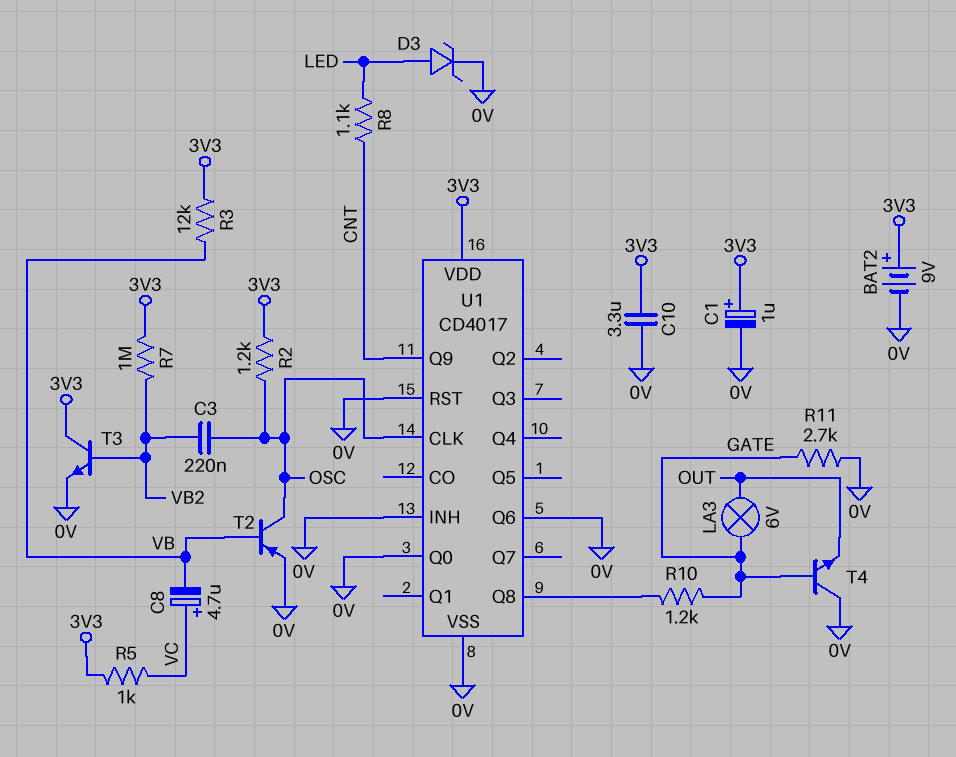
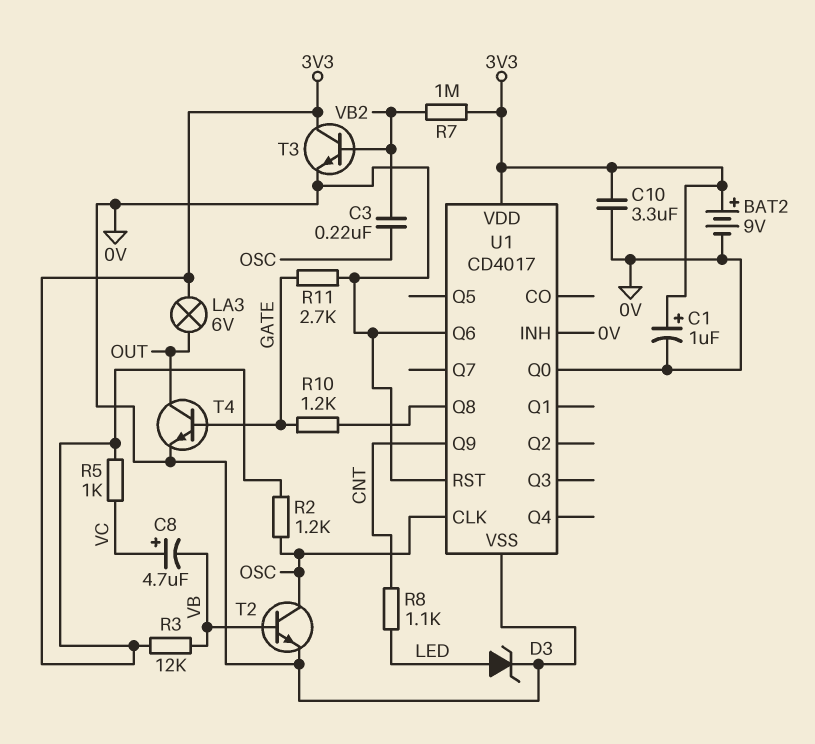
LA3: lamp 6V (GATE, OUT) -> lamp 6V (3V3, OUT)
T2: PNP (B VB, C OSC, E 0V) -> NPN (B VB, C OSC, E 0V)
T4: NPN (B GATE, C 0V, E OUT) -> NPN (B GATE, C OUT, E 0V)

